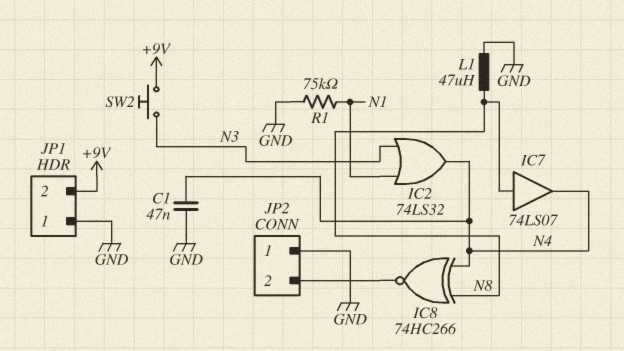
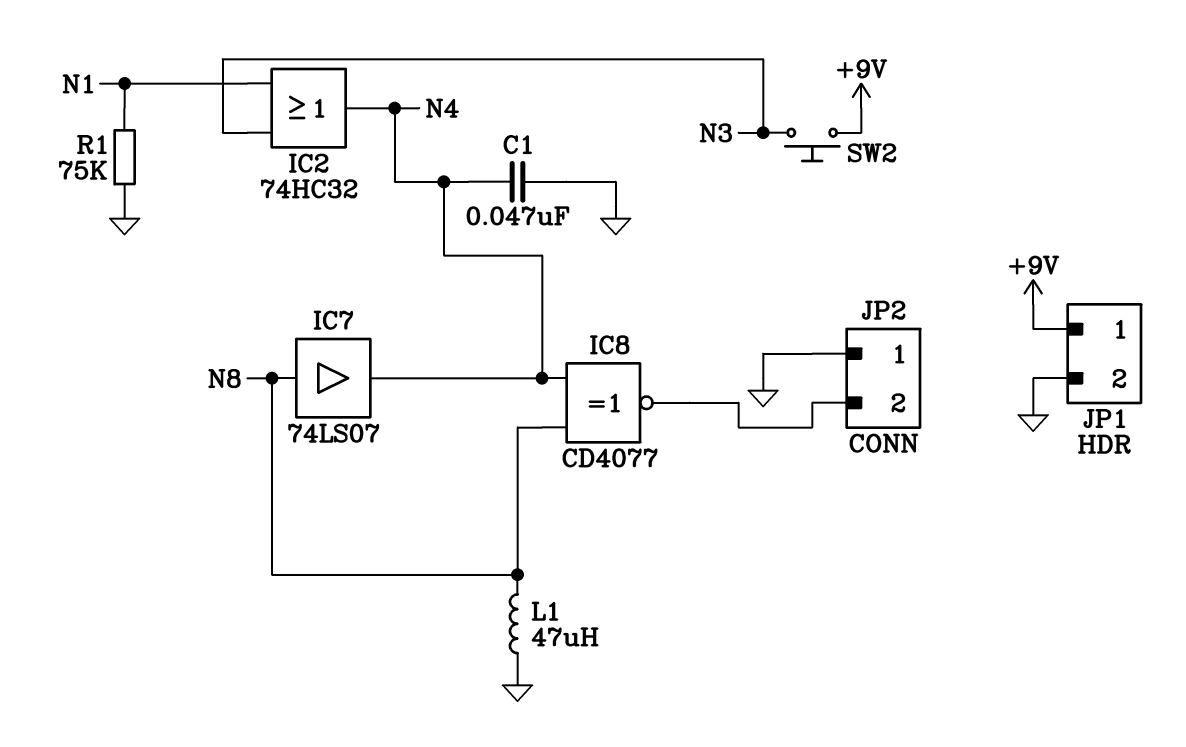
IC2: OR 74LS32 (in N1, in N3, out N4) -> OR 74HC32 (in N1, in N3, out N4)
IC8: XNOR 74HC266 (in N4, in N8, out JP2/2) -> XNOR CD4077 (in N4, in N8, out JP2/2)
JP1 pin 1: GND -> +9V
JP1 pin 2: +9V -> GND

